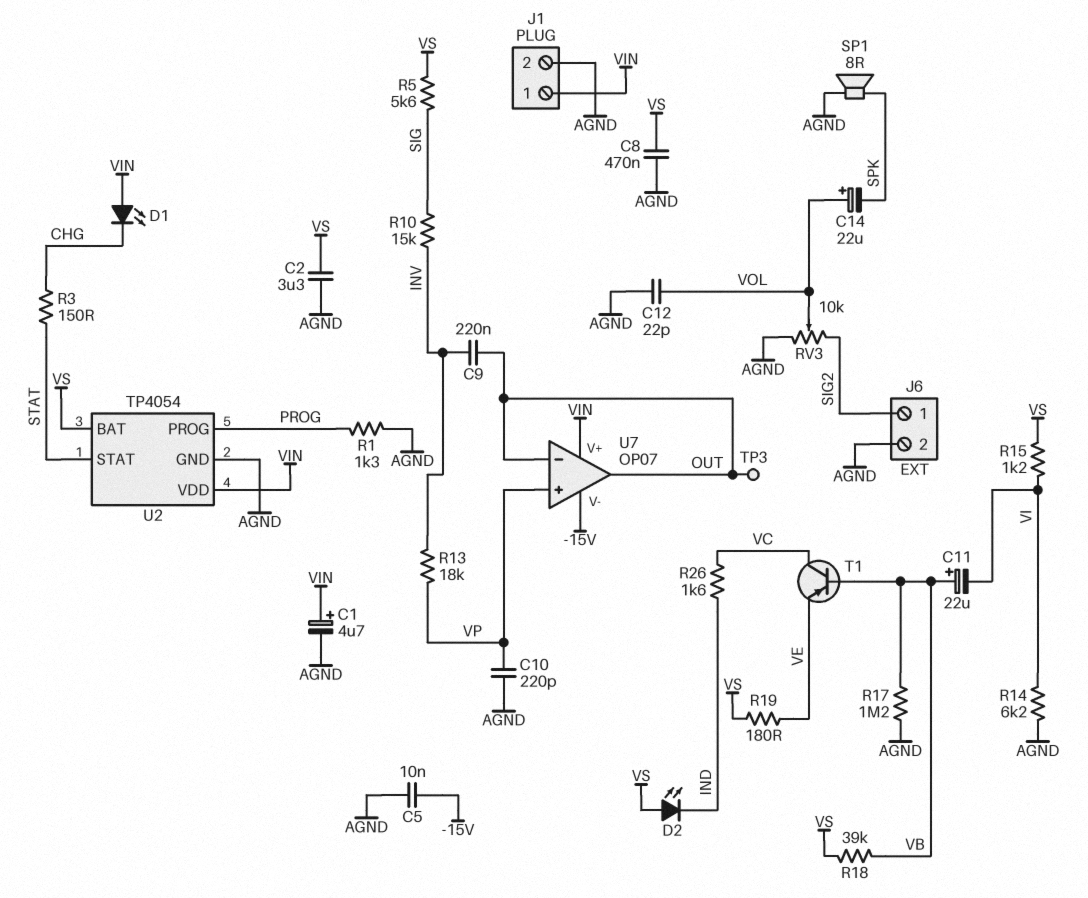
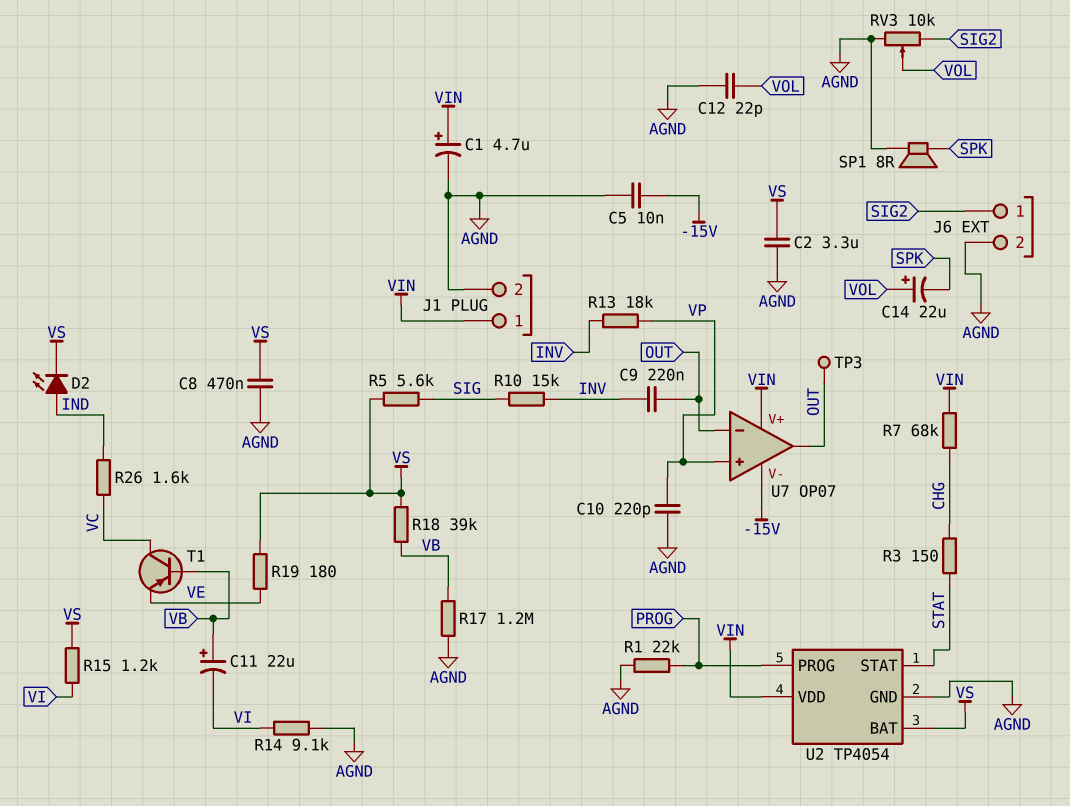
D1: LED (A VIN, K CHG) -> none
D2: LED (A VS, K IND) -> LED (A IND, K VS)
R1: 1.3k (AGND, PROG) -> 22k (AGND, PROG)
R7: none -> 68k (CHG, VIN)
R14: 6.2k (AGND, VI) -> 9.1k (AGND, VI)

